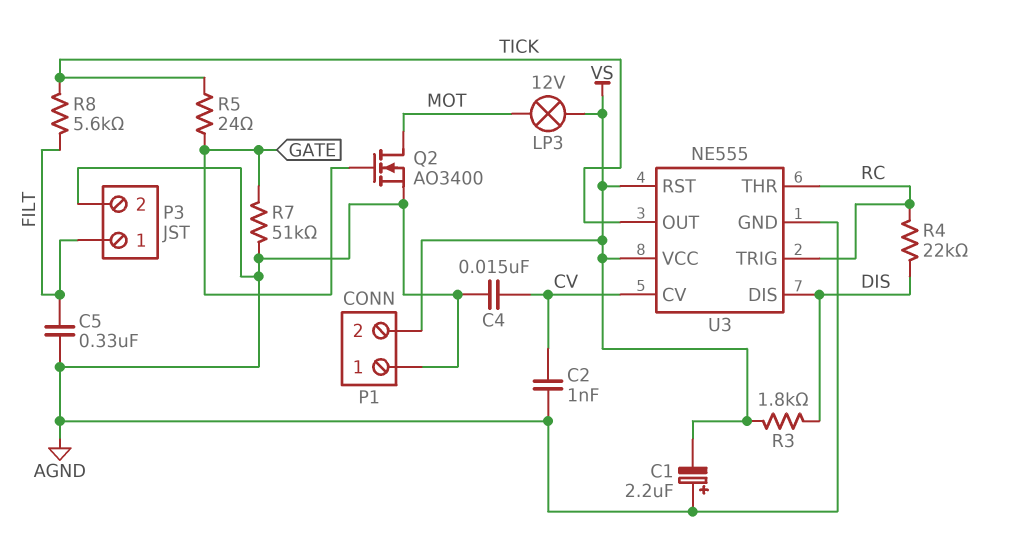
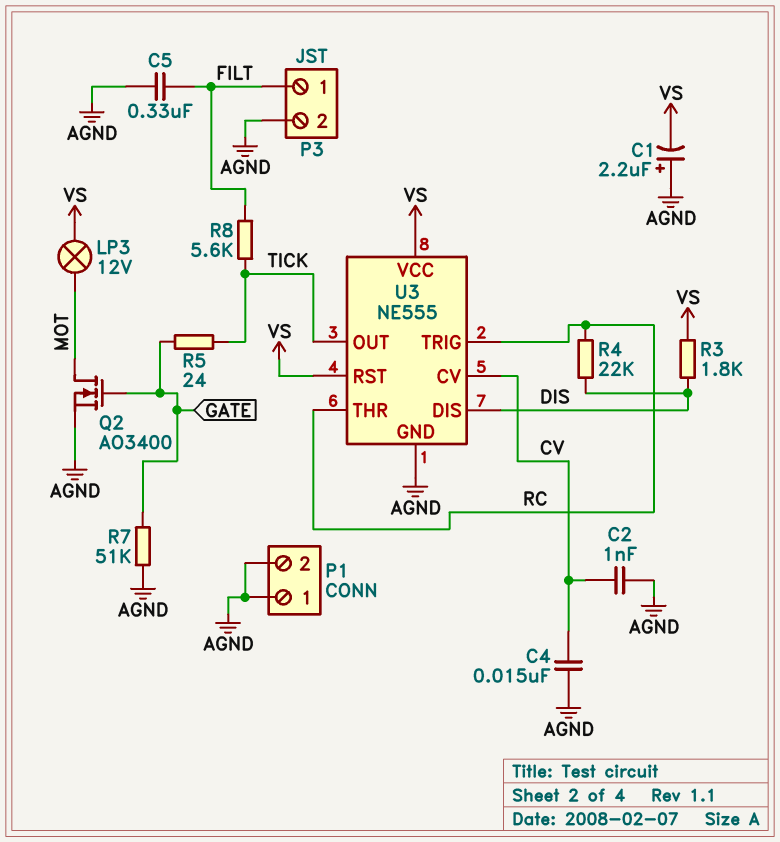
P1 pin 2: VS -> AGND

